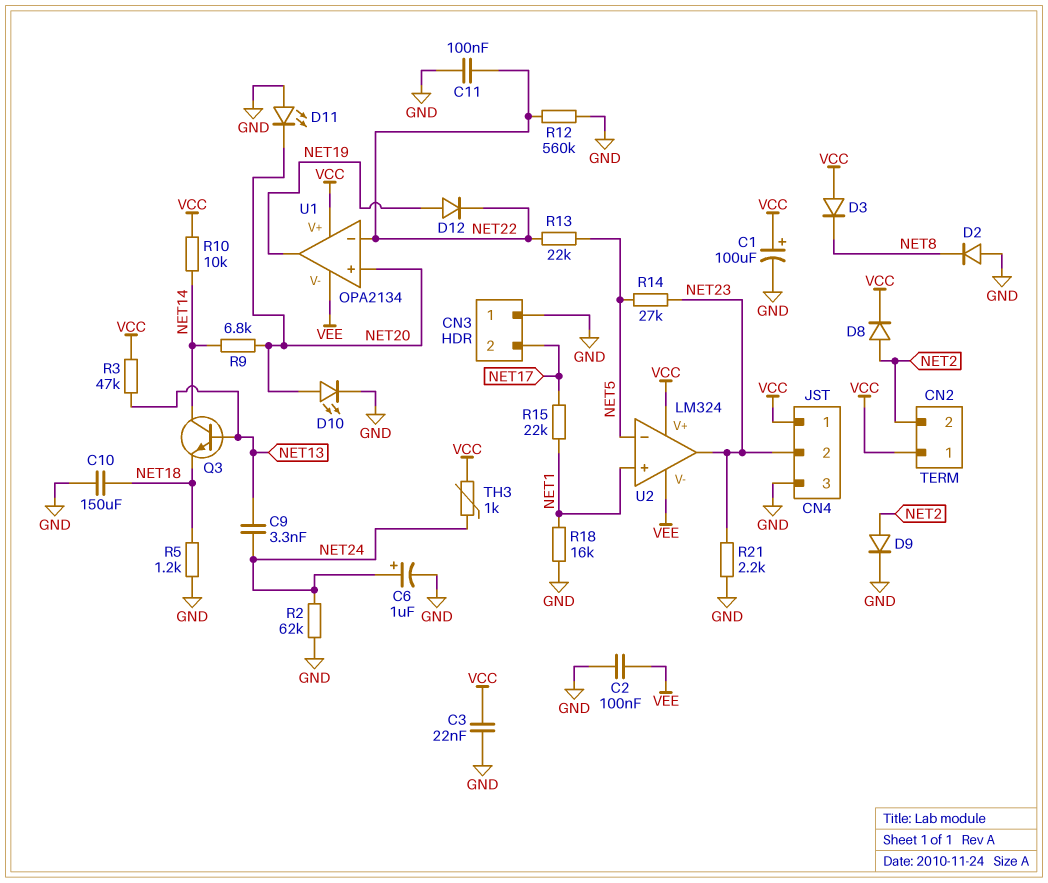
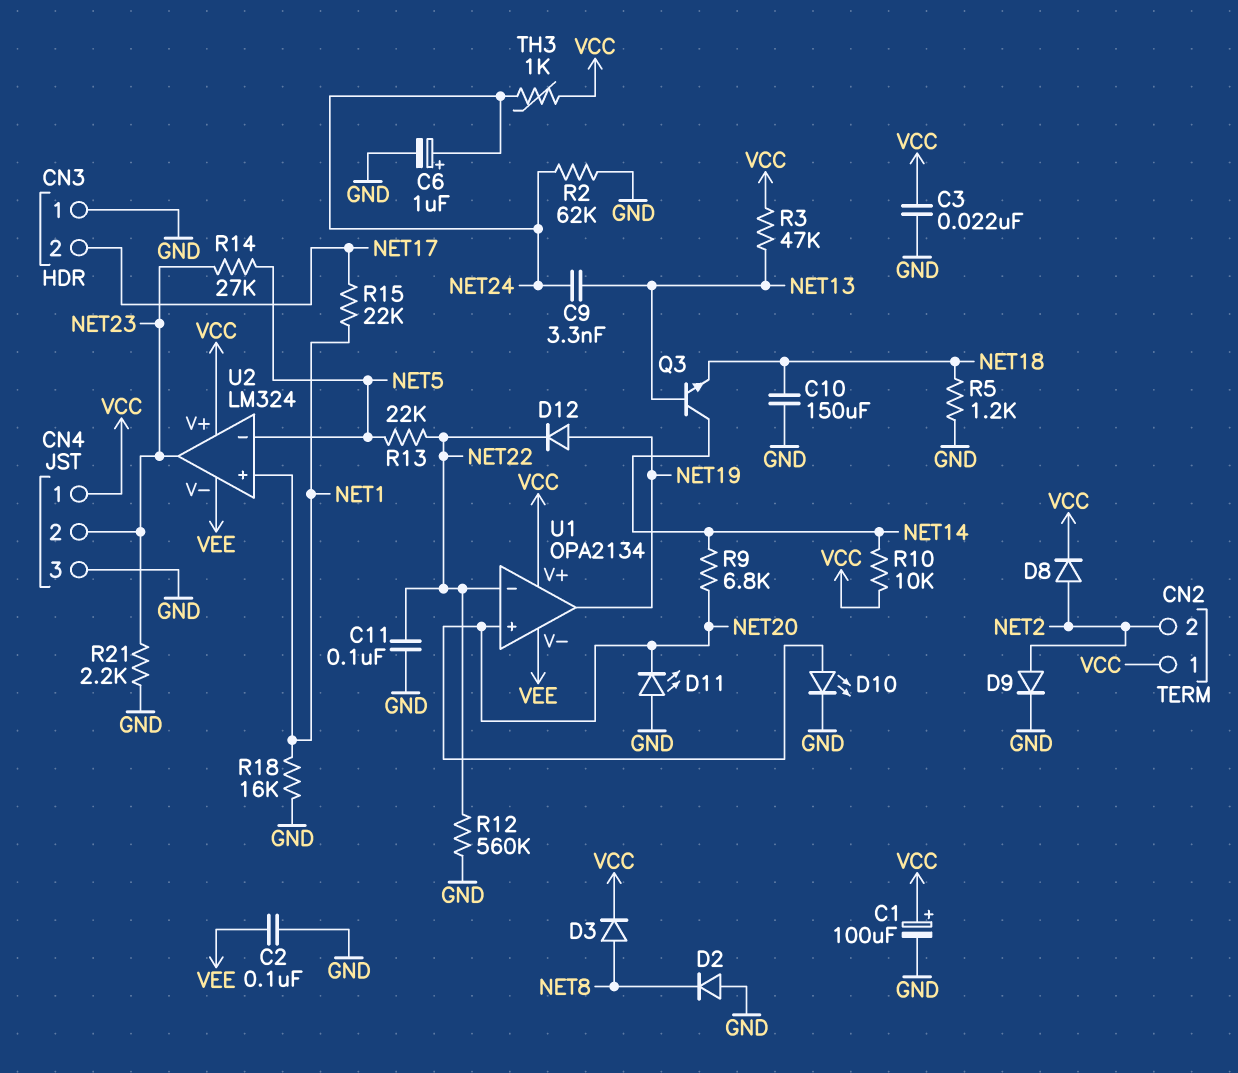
D3: diode (A VCC, K NET8) -> diode (A NET8, K VCC)

